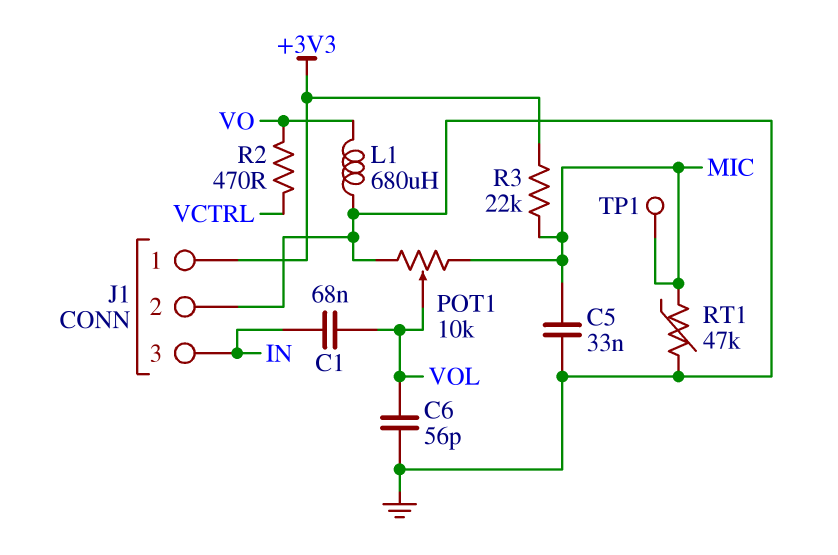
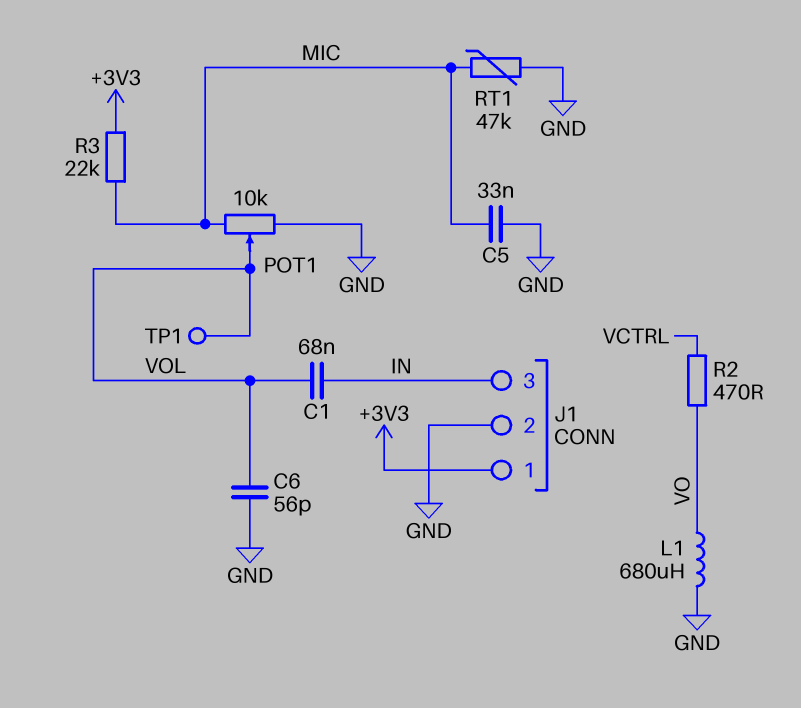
TP1: test point (MIC) -> test point (VOL)

